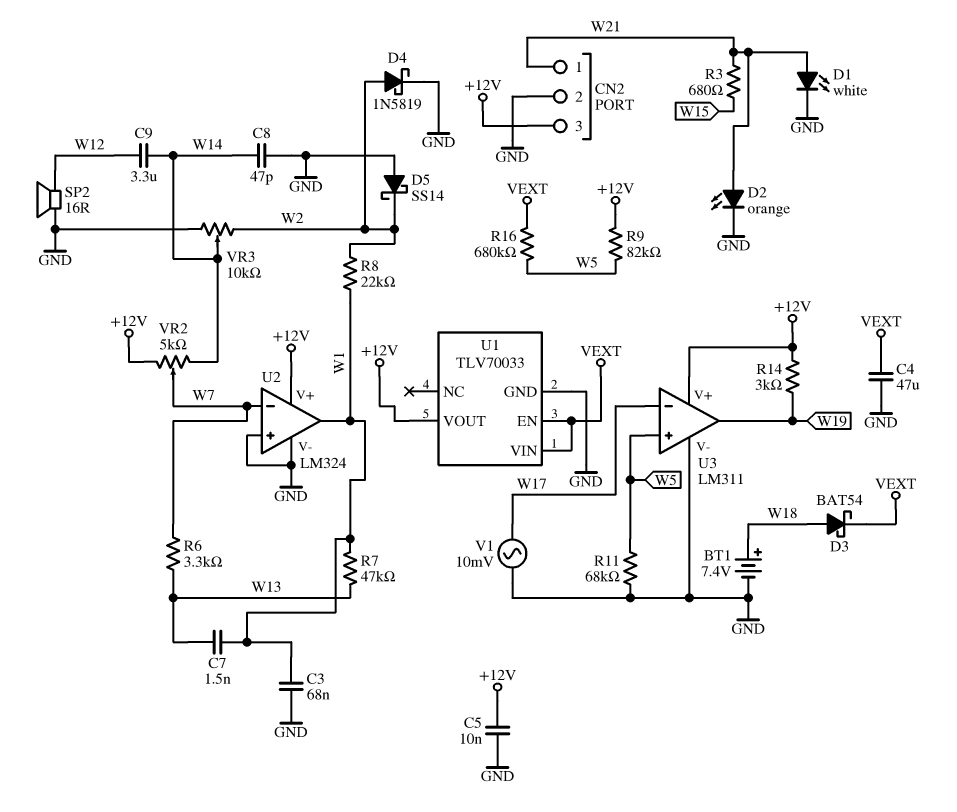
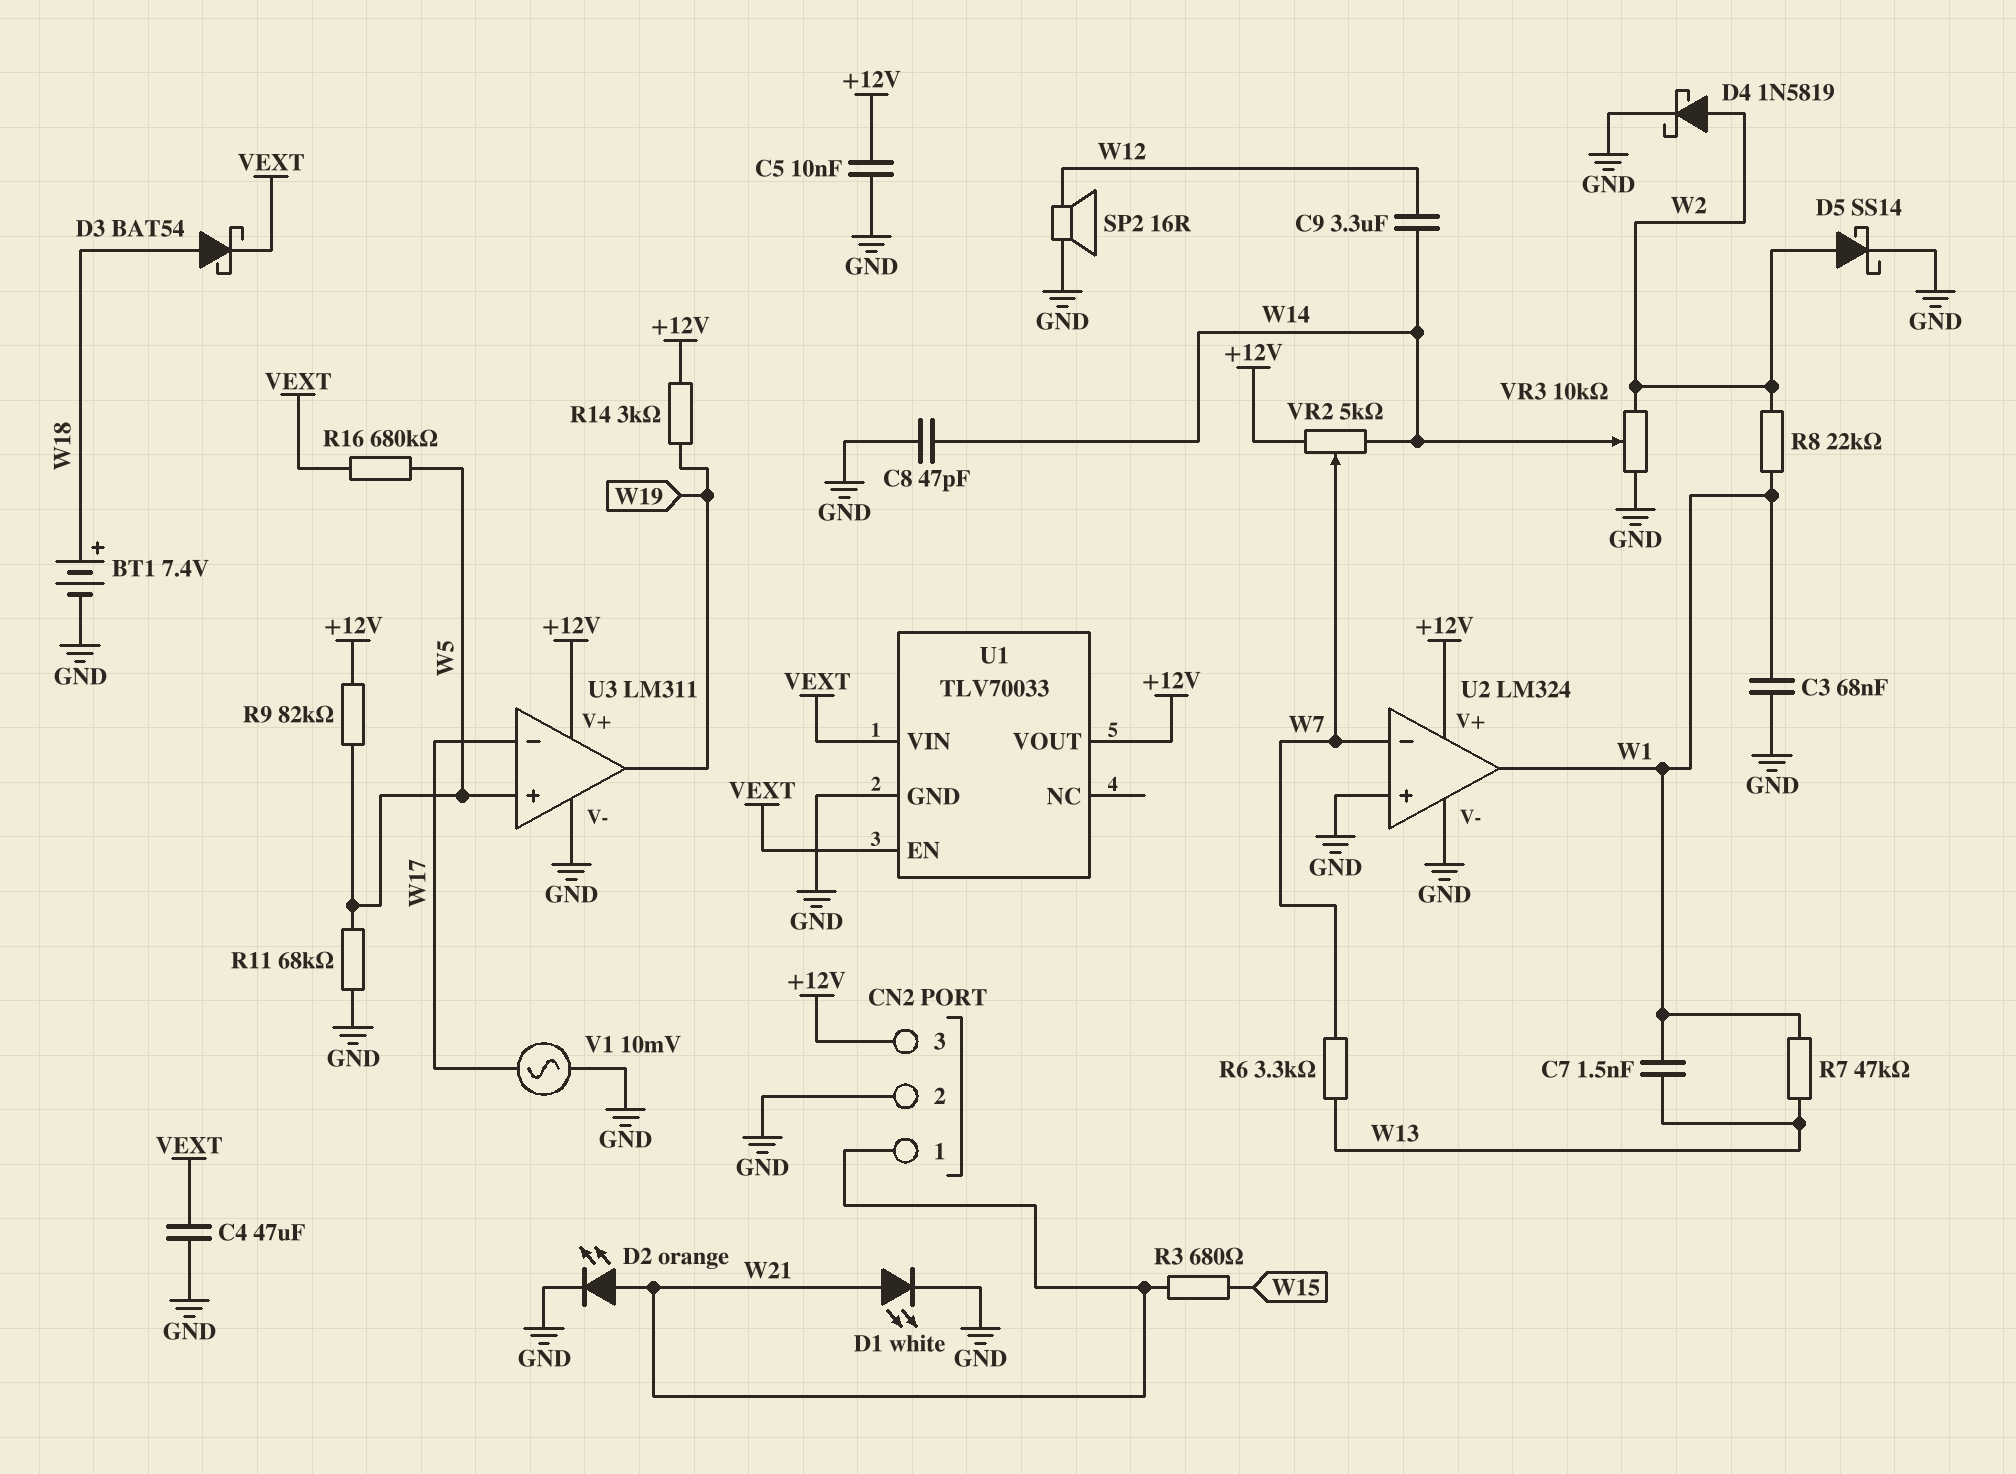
D5: schottky SS14 (A GND, K W2) -> schottky SS14 (A W2, K GND)

